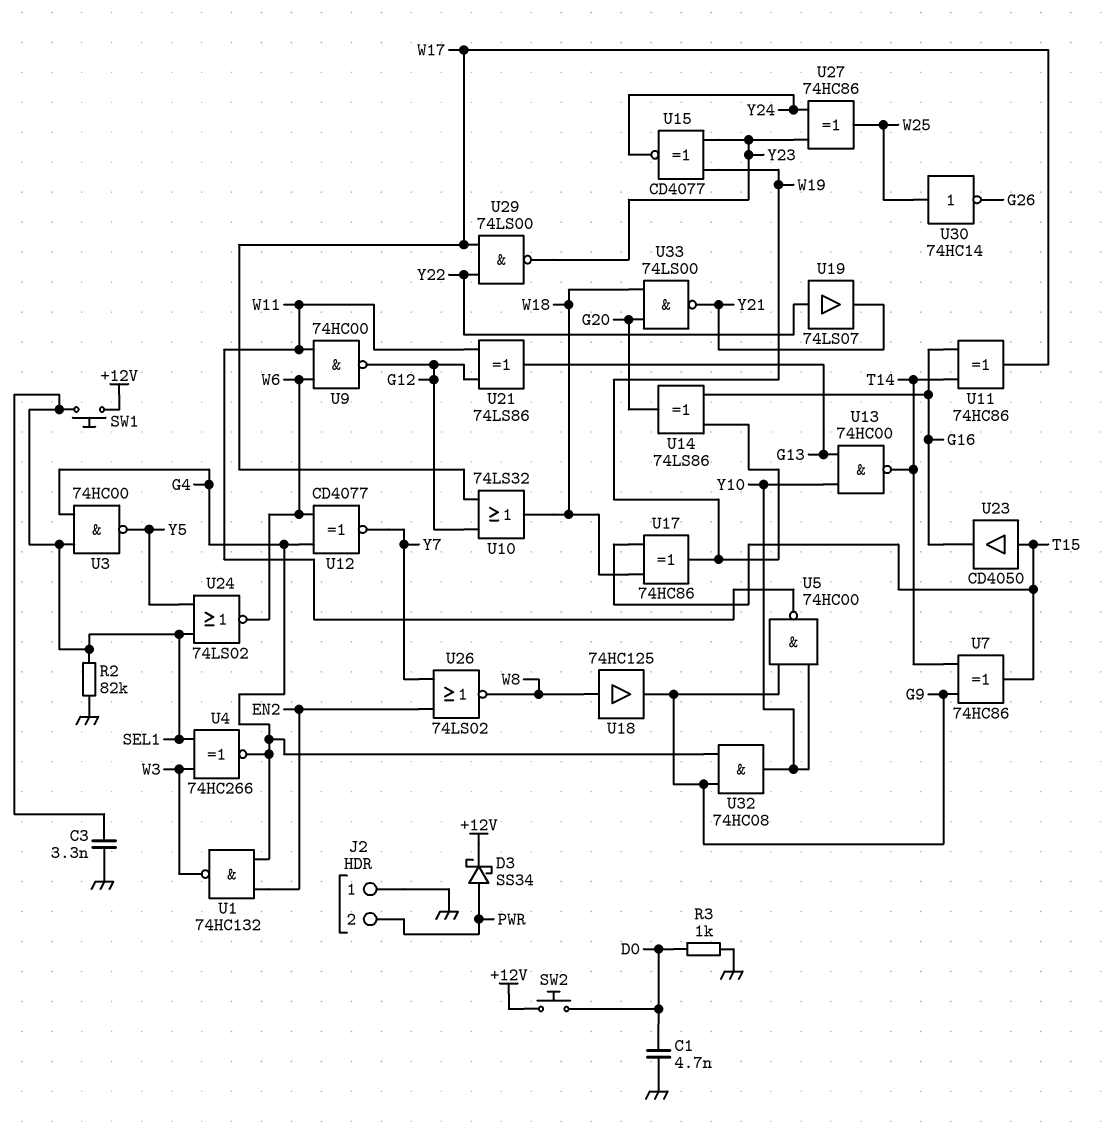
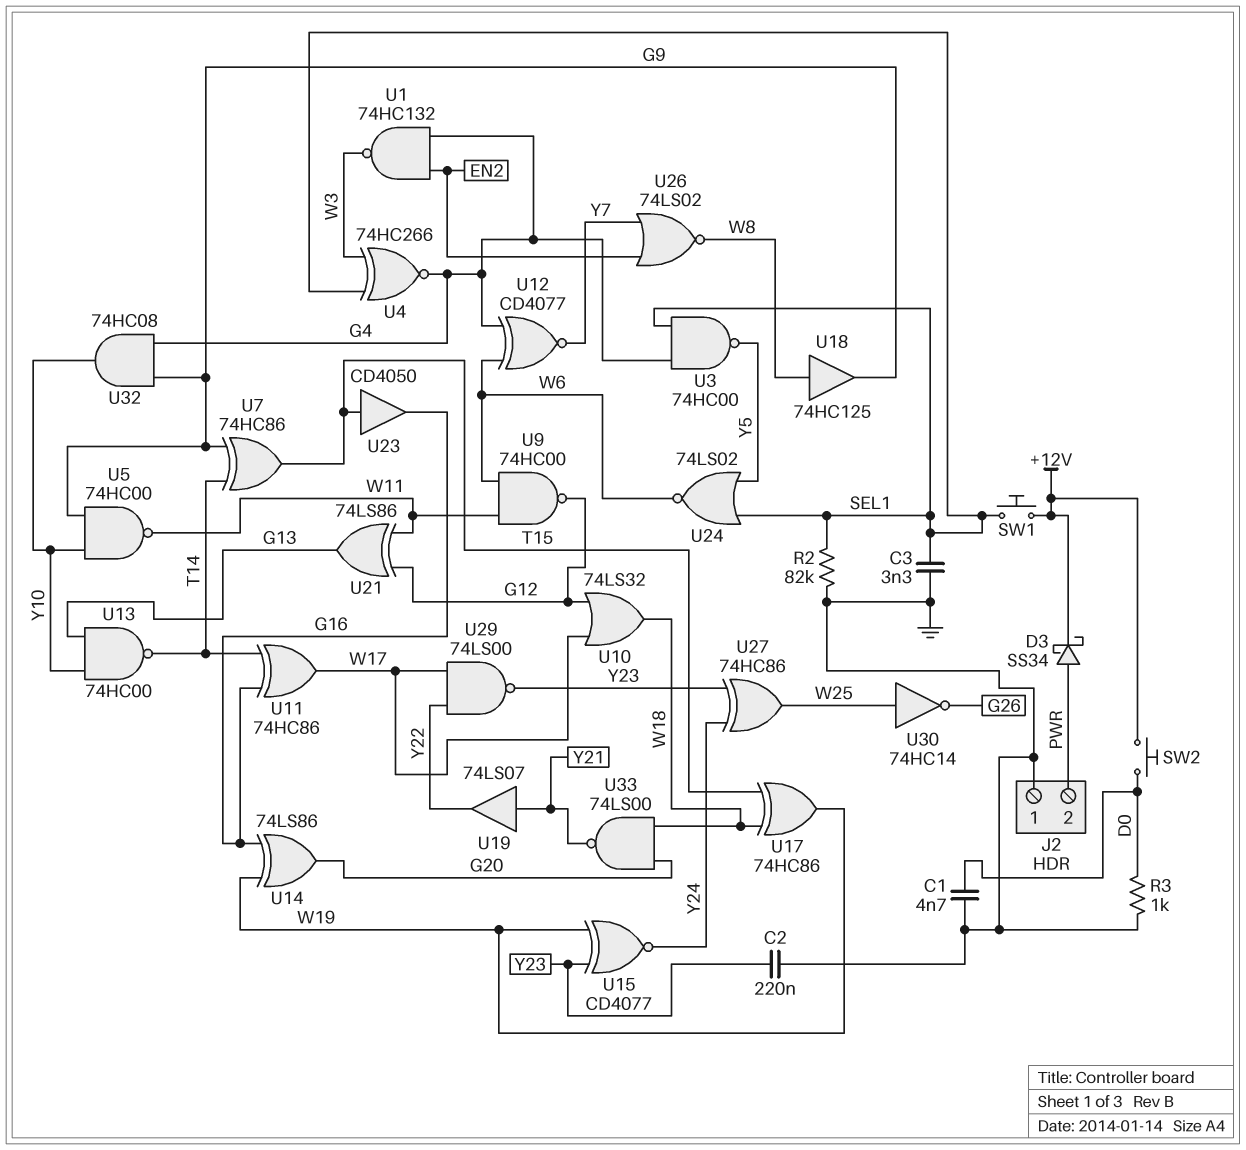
C2: none -> 220nF (GND, Y23)
U19: buffer 74LS07 (in Y22, out Y21) -> buffer 74LS07 (in Y21, out Y22)

